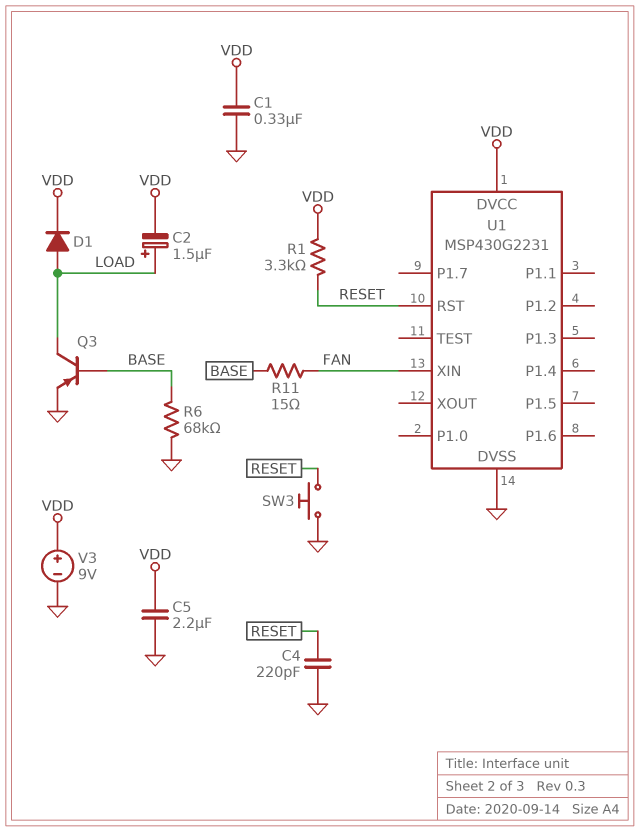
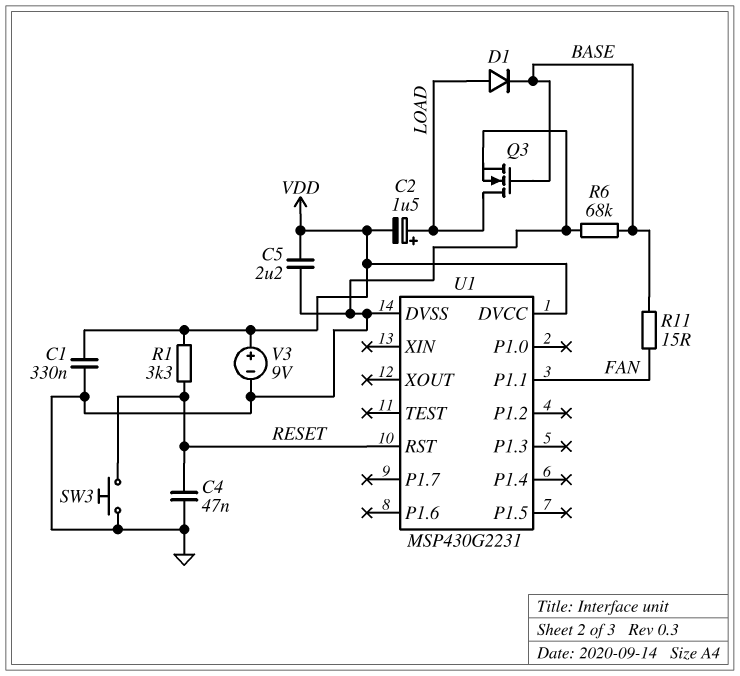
C4: 220pF (GND, RESET) -> 47nF (GND, RESET)
D1: diode (A LOAD, K VDD) -> diode (A LOAD, K BASE)
Q3: PNP (B BASE, C LOAD, E GND) -> NMOS (G BASE, D LOAD, S GND)
U1 pin P1.1: none -> FAN
U1 pin XIN: FAN -> none

